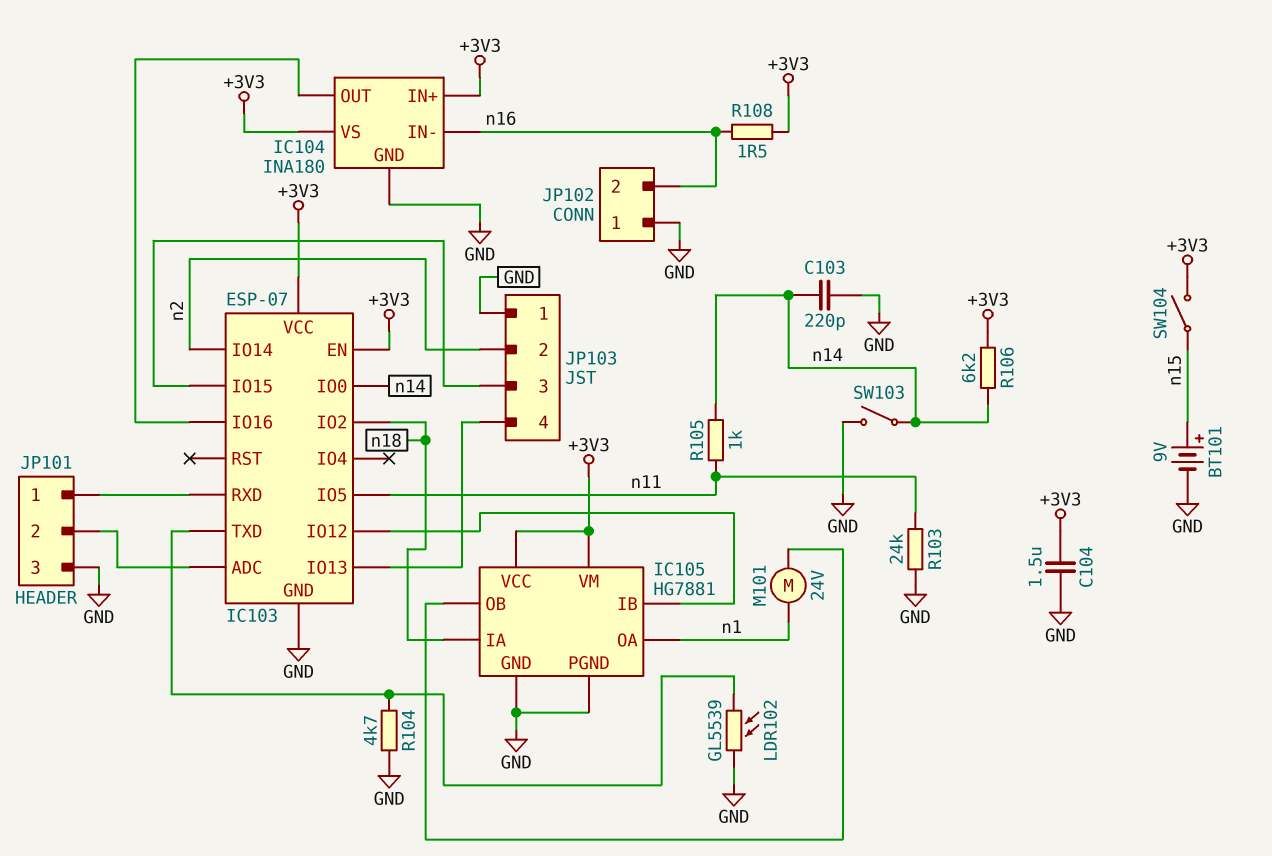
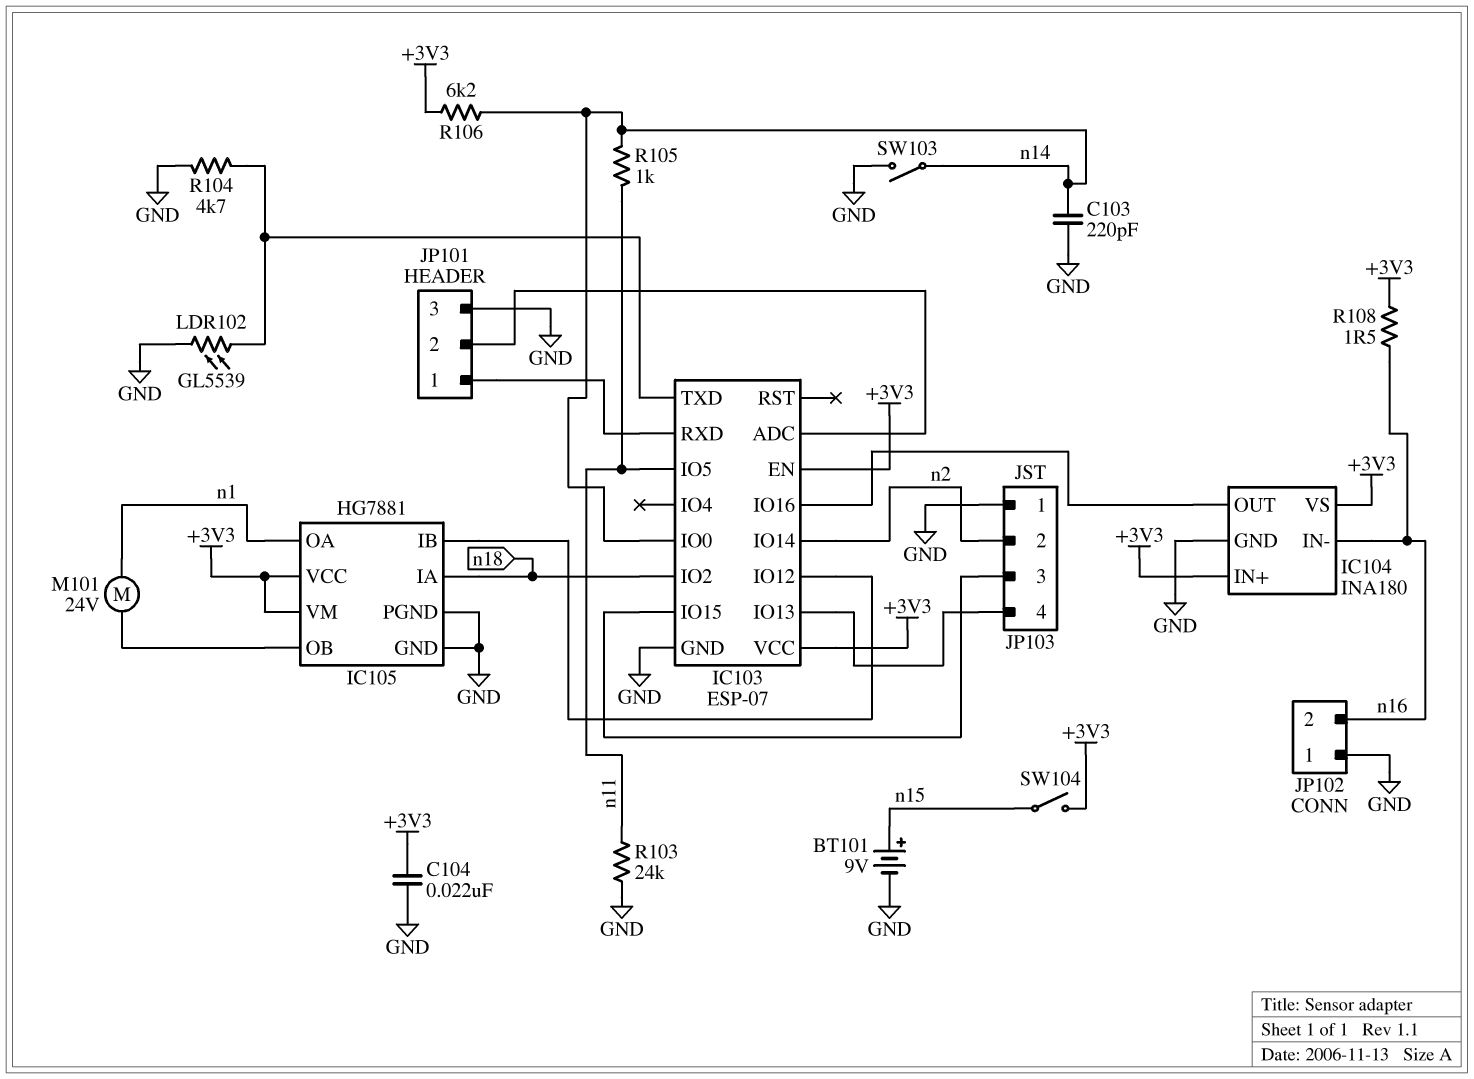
C104: 1.5uF (+3V3, GND) -> 22nF (+3V3, GND)

